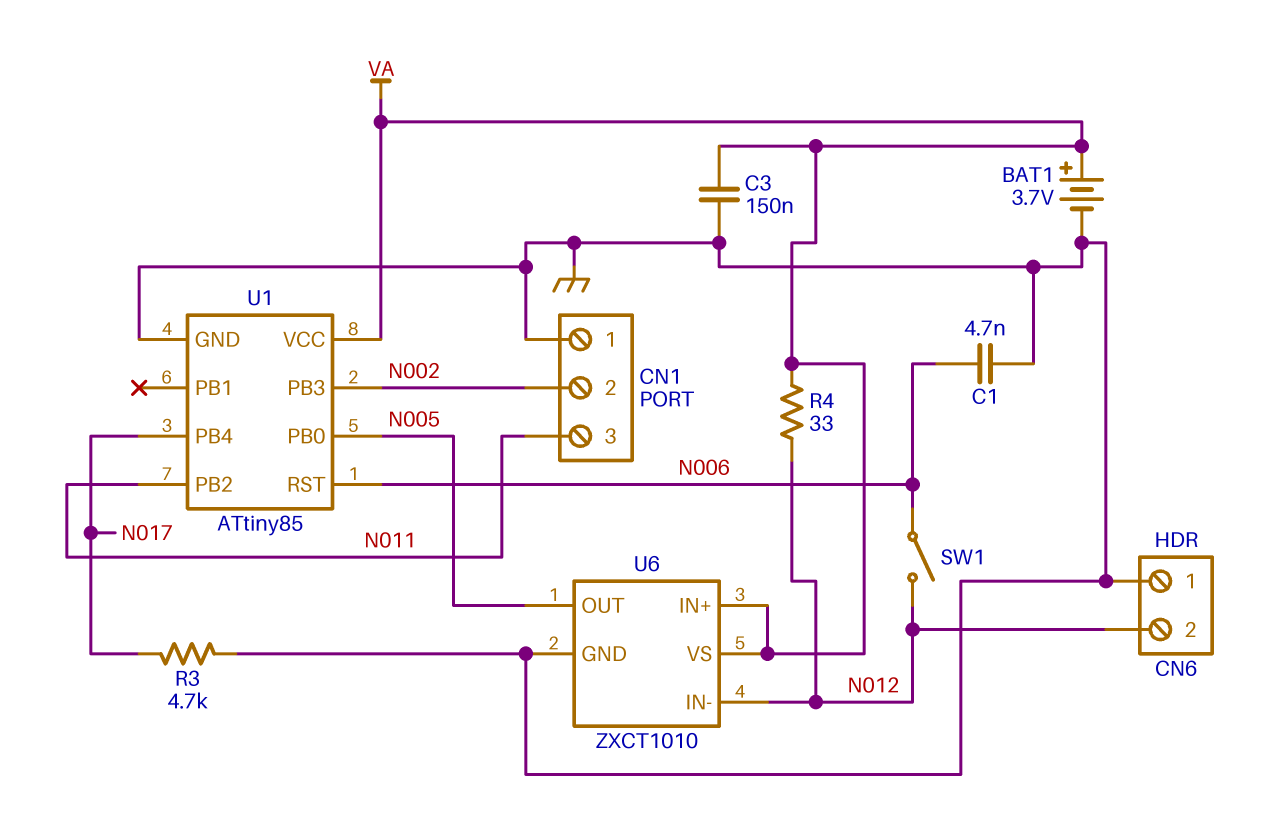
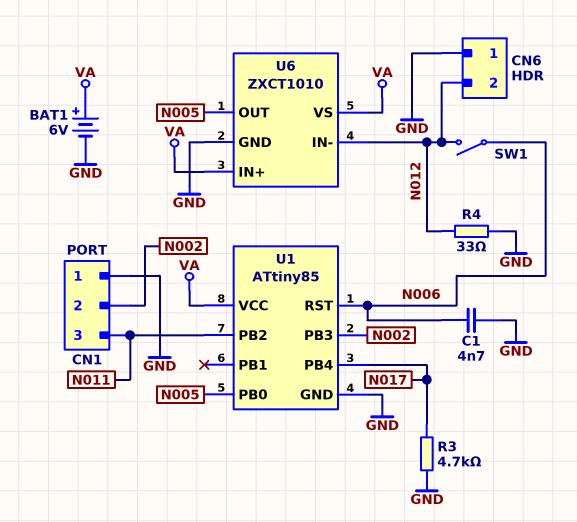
BAT1: 3.7V (plus VA, minus GND) -> 6V (plus VA, minus GND)
C3: 150nF (GND, VA) -> none
R4: 33 (N012, VA) -> 33 (GND, N012)

